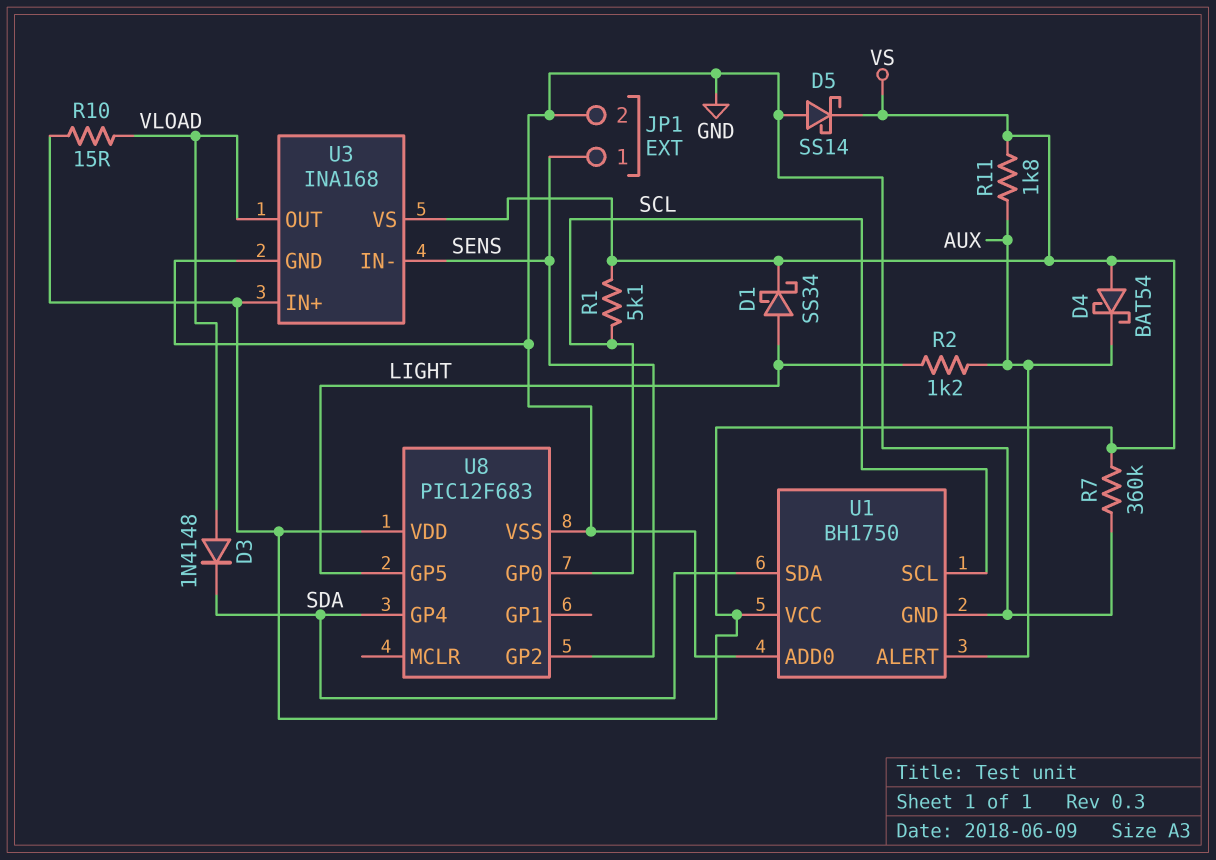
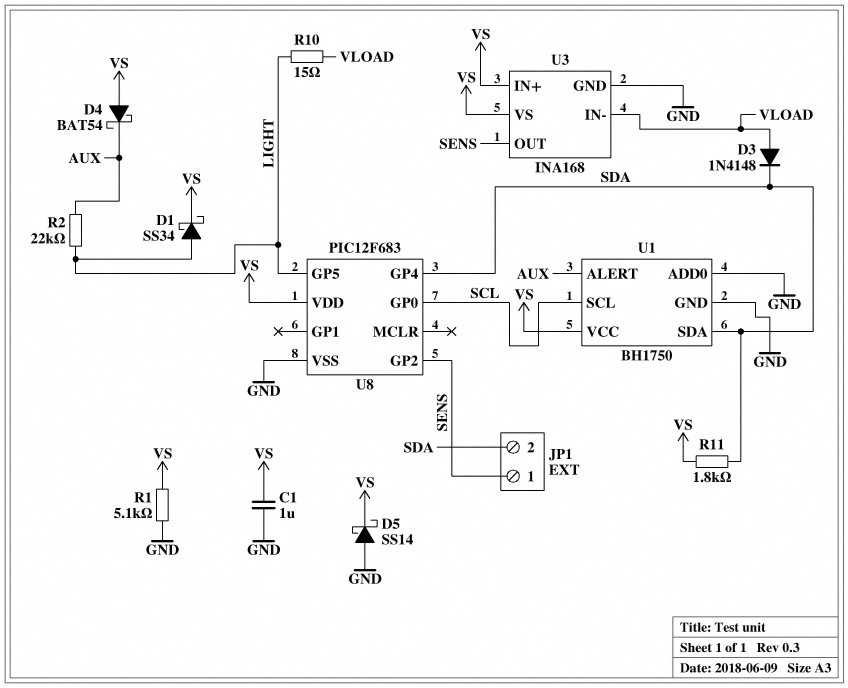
C1: none -> 1uF (GND, VS)
JP1 pin 2: GND -> SDA
R1: 5.1k (SCL, VS) -> 5.1k (GND, VS)
R2: 1.2k (AUX, LIGHT) -> 22k (AUX, LIGHT)
R7: 360k (GND, VS) -> none
R10: 15 (VLOAD, VS) -> 15 (LIGHT, VLOAD)
R11: 1.8k (AUX, VS) -> 1.8k (SDA, VS)
U3 pin IN-: SENS -> VLOAD
U3 pin OUT: VLOAD -> SENS

